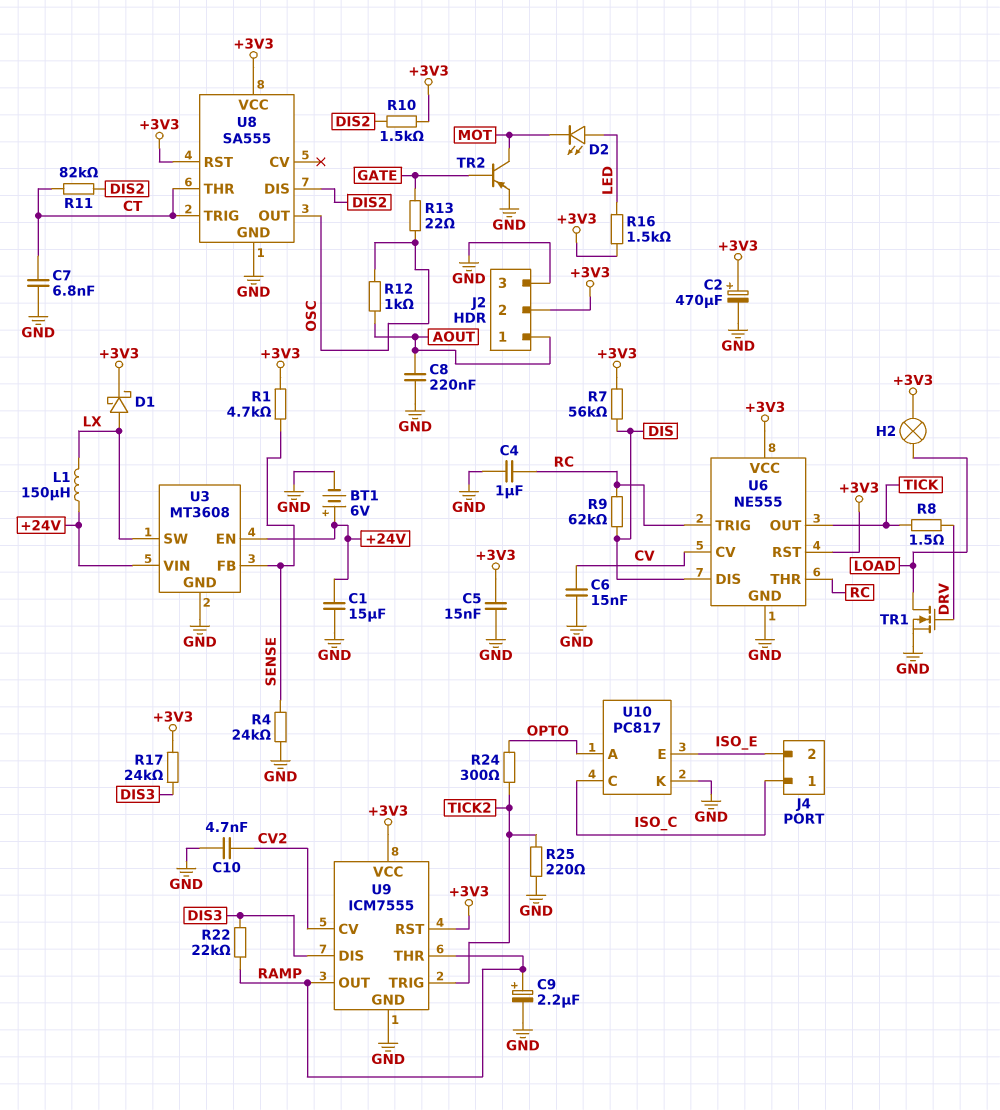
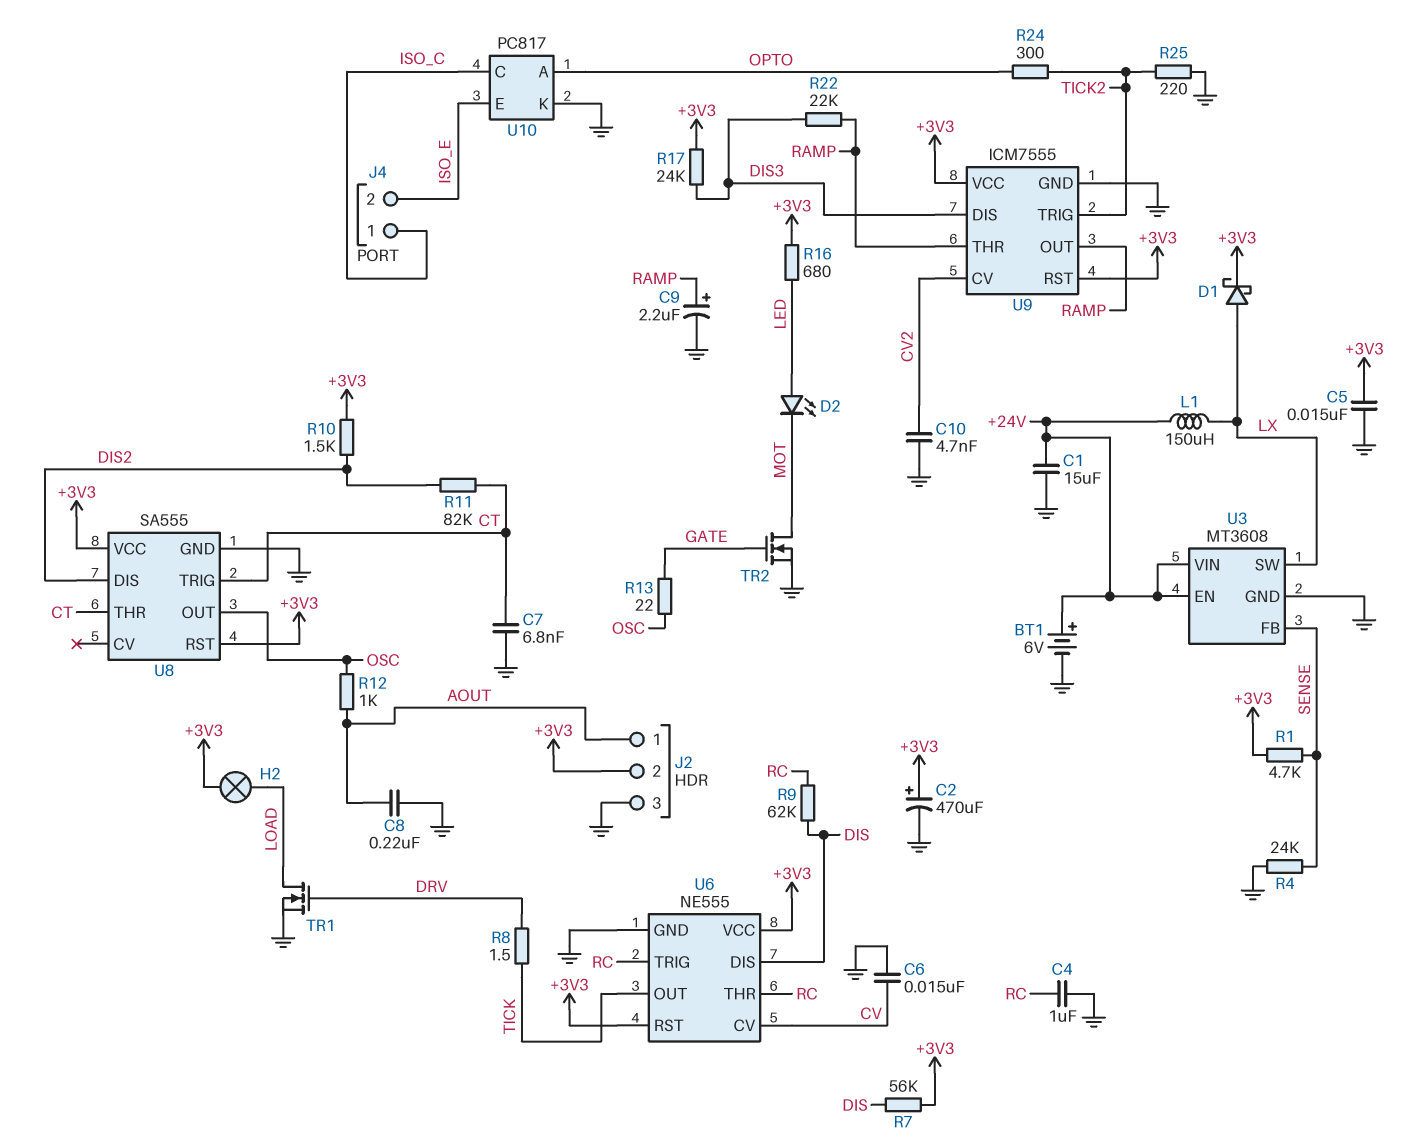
R16: 1.5k (+3V3, LED) -> 680 (+3V3, LED)
TR2: PNP (B GATE, C MOT, E GND) -> NMOS (G GATE, D MOT, S GND)

